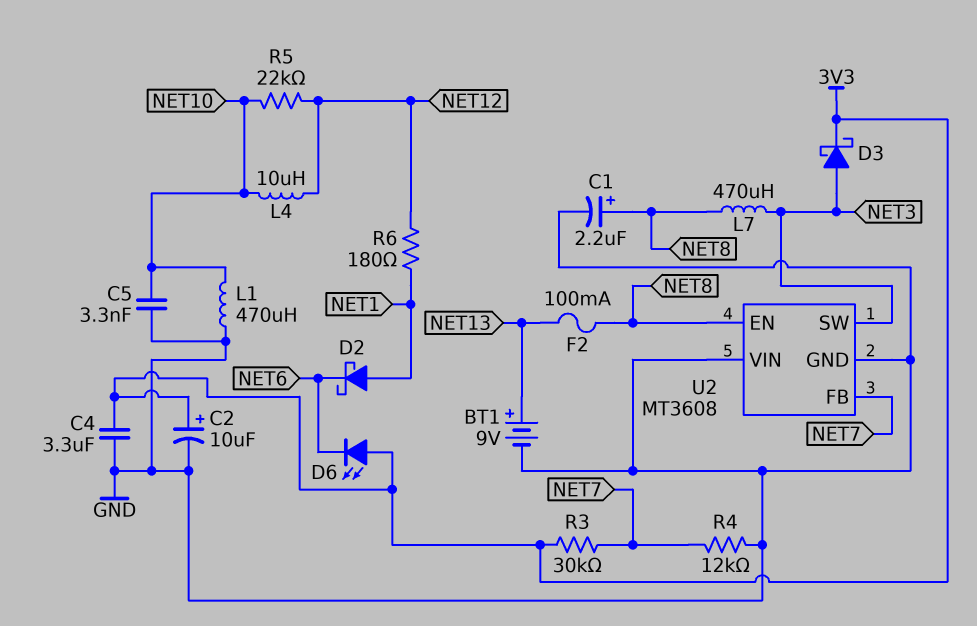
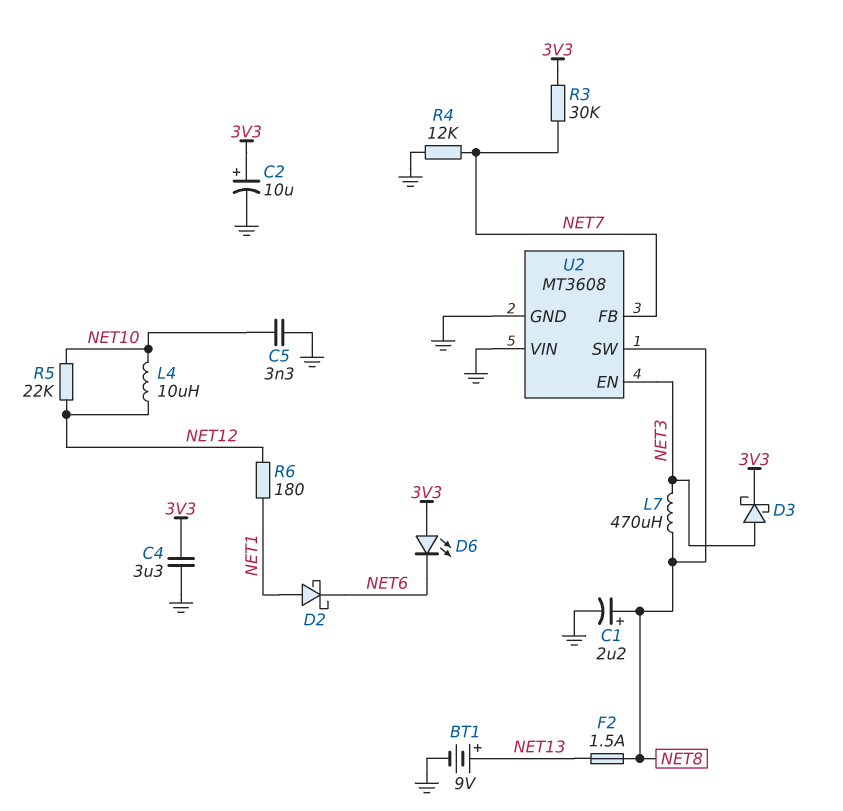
F2: 100mA (NET8, NET13) -> 1.5A (NET8, NET13)
L1: 470uH (GND, NET10) -> none
U2 pin EN: NET8 -> NET3
U2 pin SW: NET3 -> NET8

